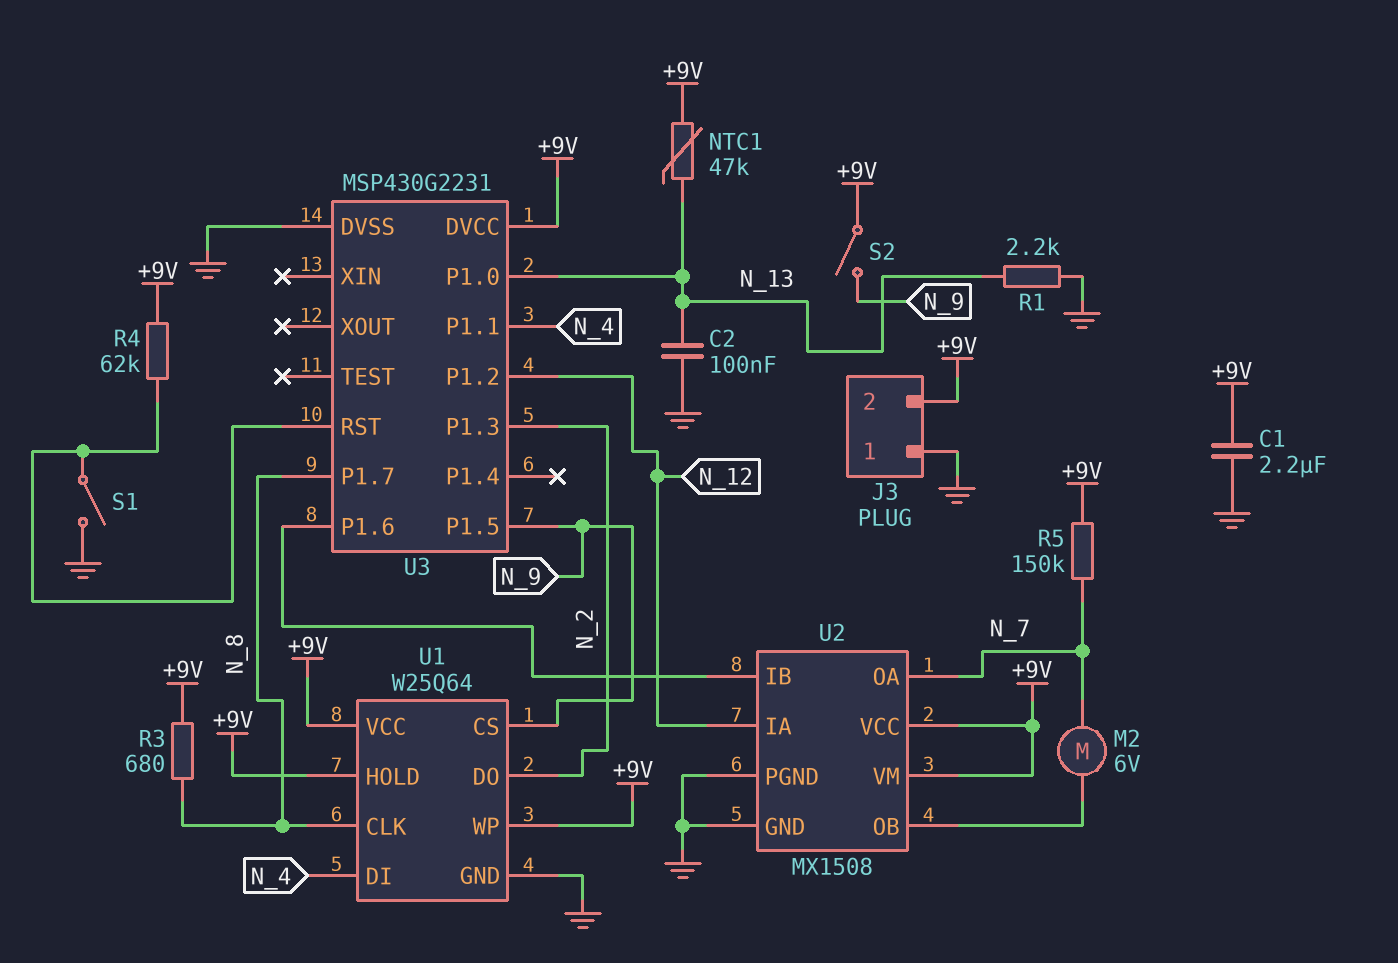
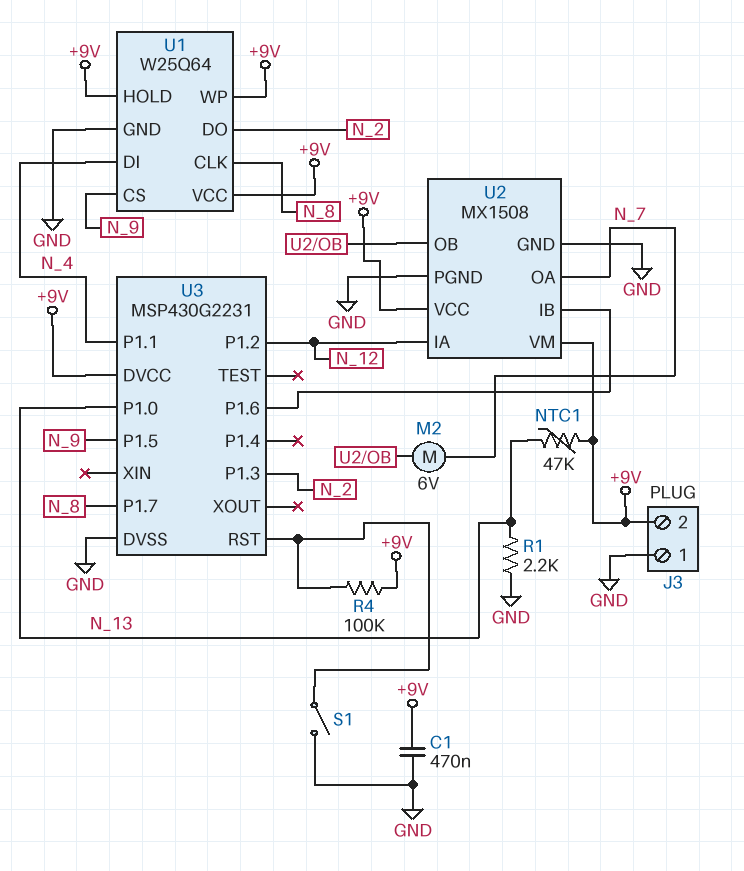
C1: 2.2uF (+9V, GND) -> 470nF (+9V, GND)
C2: 100nF (GND, N_13) -> none
R3: 680 (+9V, N_8) -> none
R4: 62k (+9V, U3/RST) -> 100k (+9V, U3/RST)
R5: 150k (+9V, N_7) -> none
S2: switch (+9V, N_9) -> none

